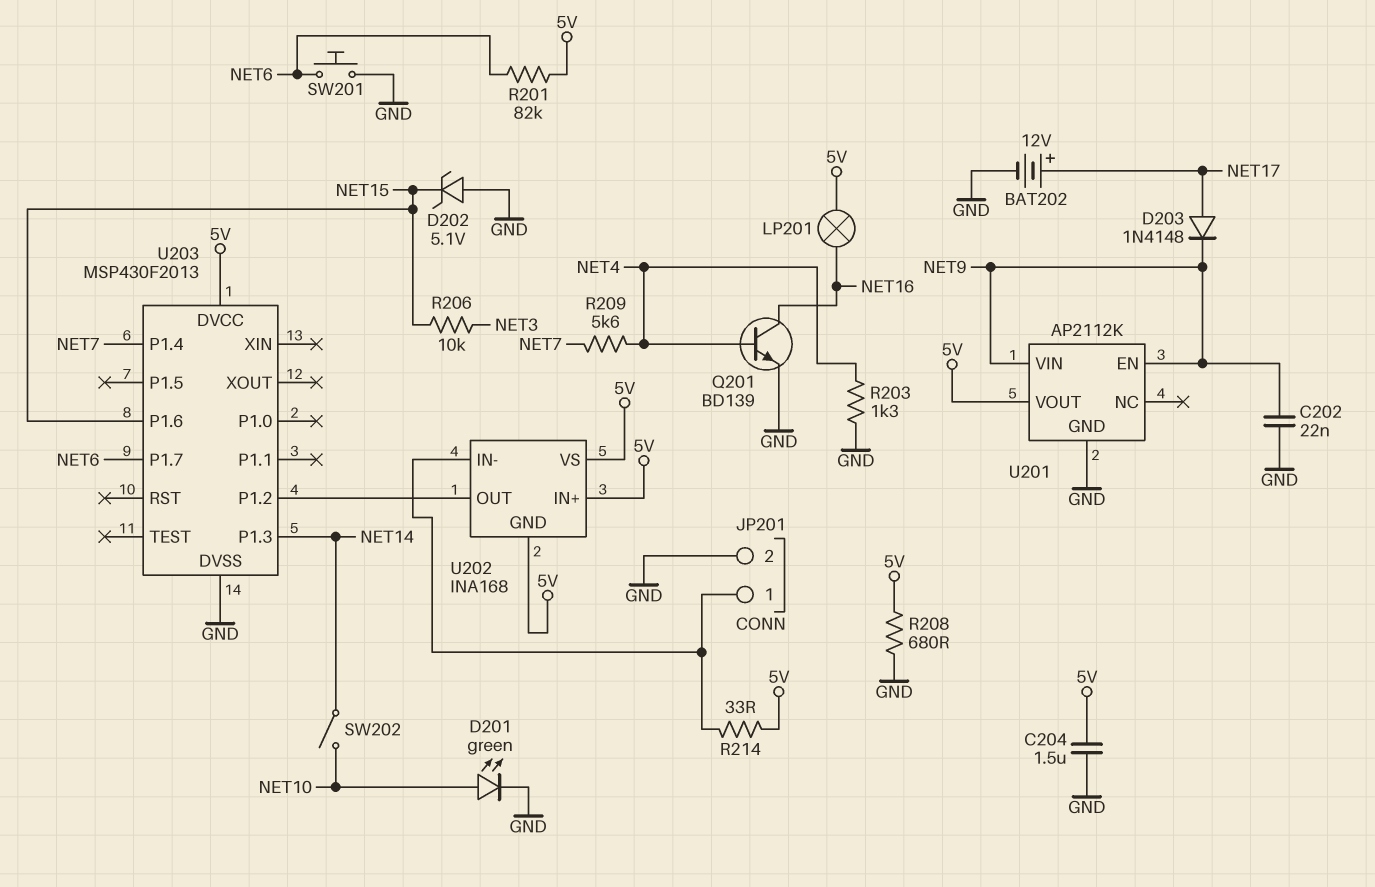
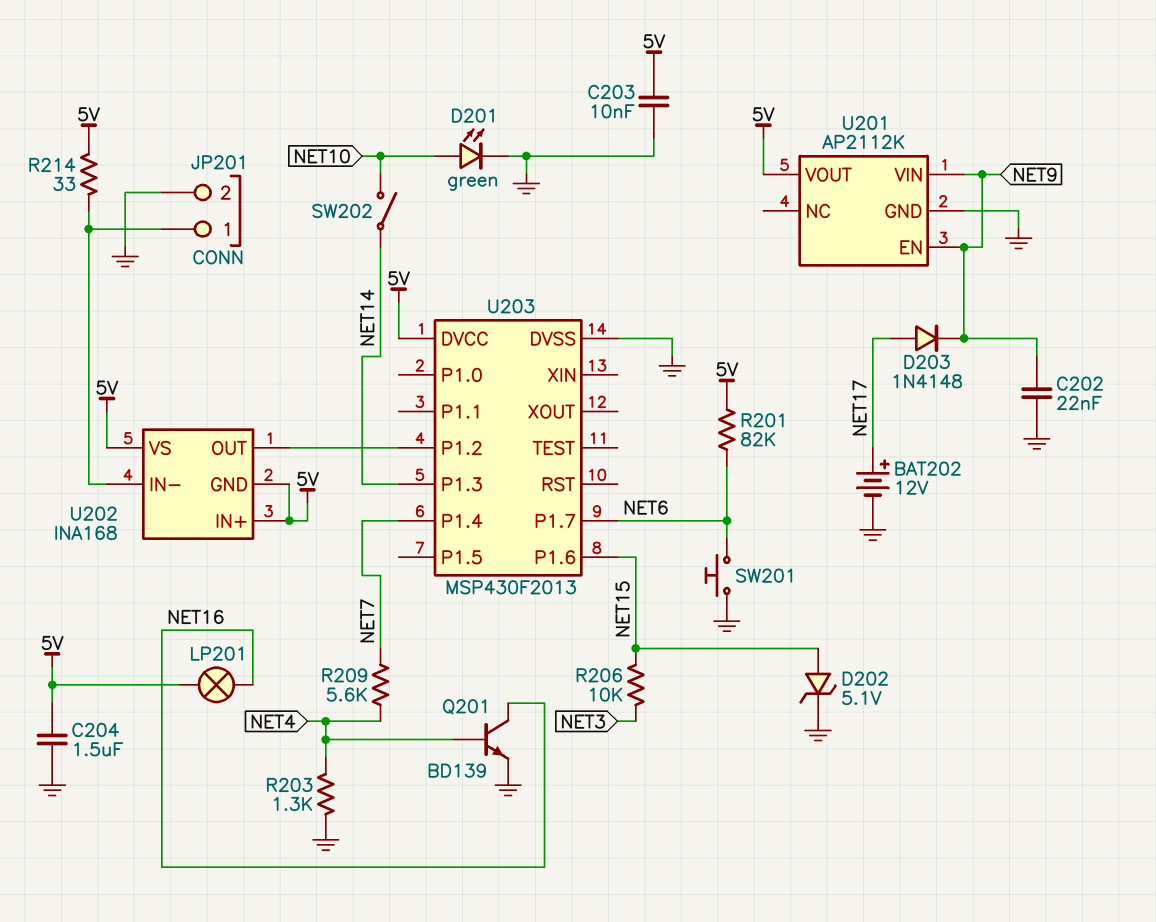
C203: none -> 10nF (5V, GND)
D202: zener 5.1V (A GND, K NET15) -> zener 5.1V (A NET15, K GND)
R208: 680 (5V, GND) -> none

